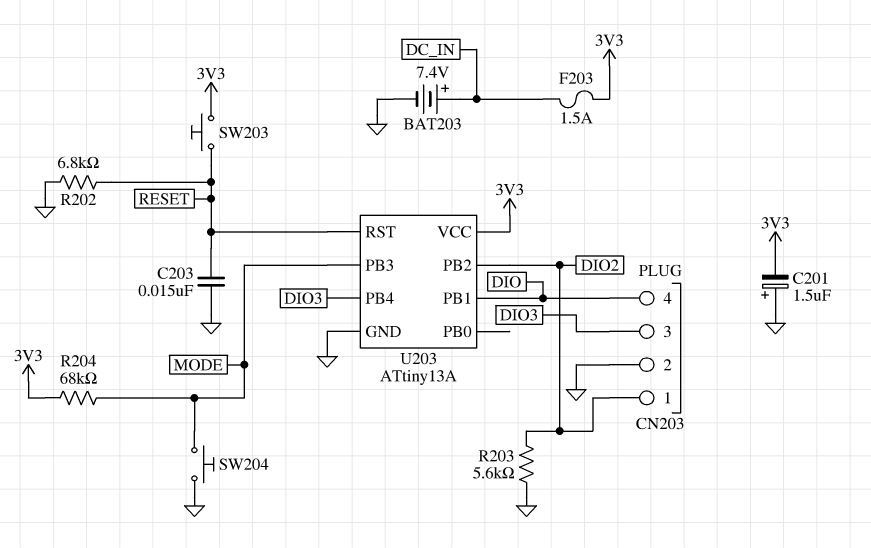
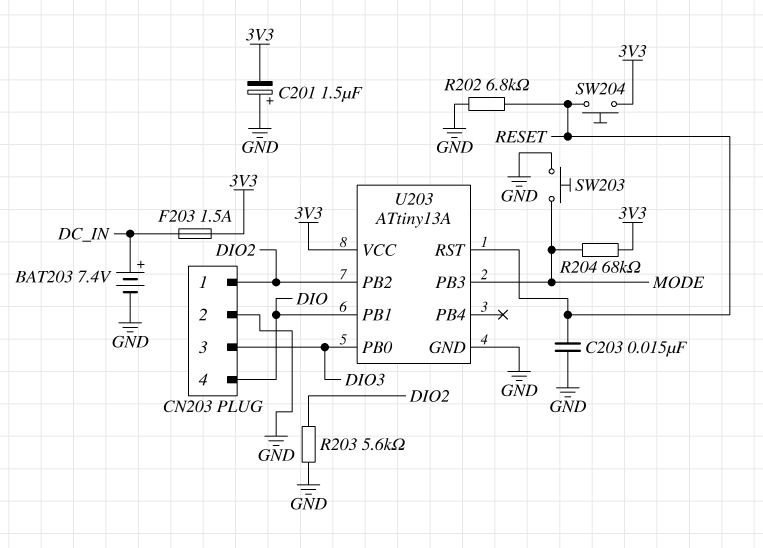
SW203: button (3V3, RESET) -> button (GND, MODE)
SW204: button (GND, MODE) -> button (3V3, RESET)
U203 pin PB0: none -> DIO3
U203 pin PB4: DIO3 -> none

